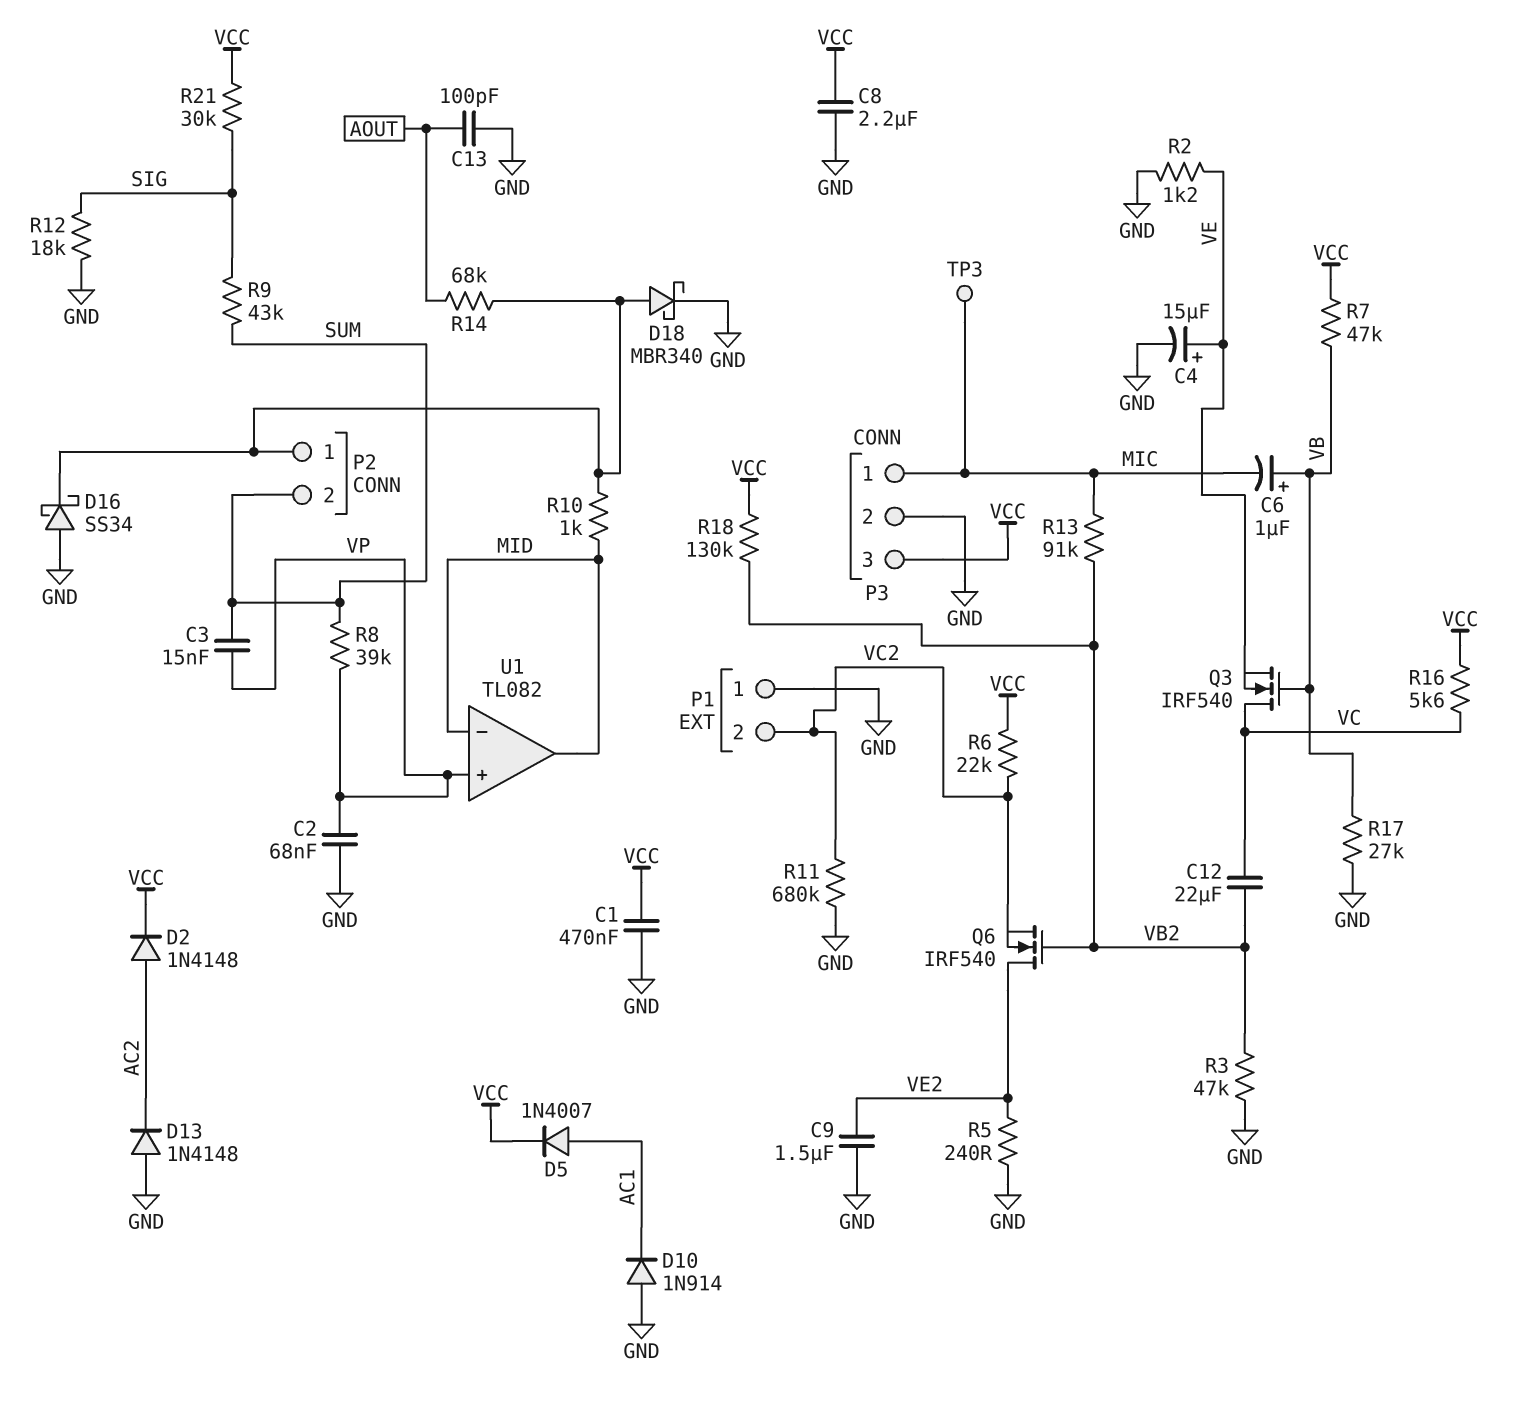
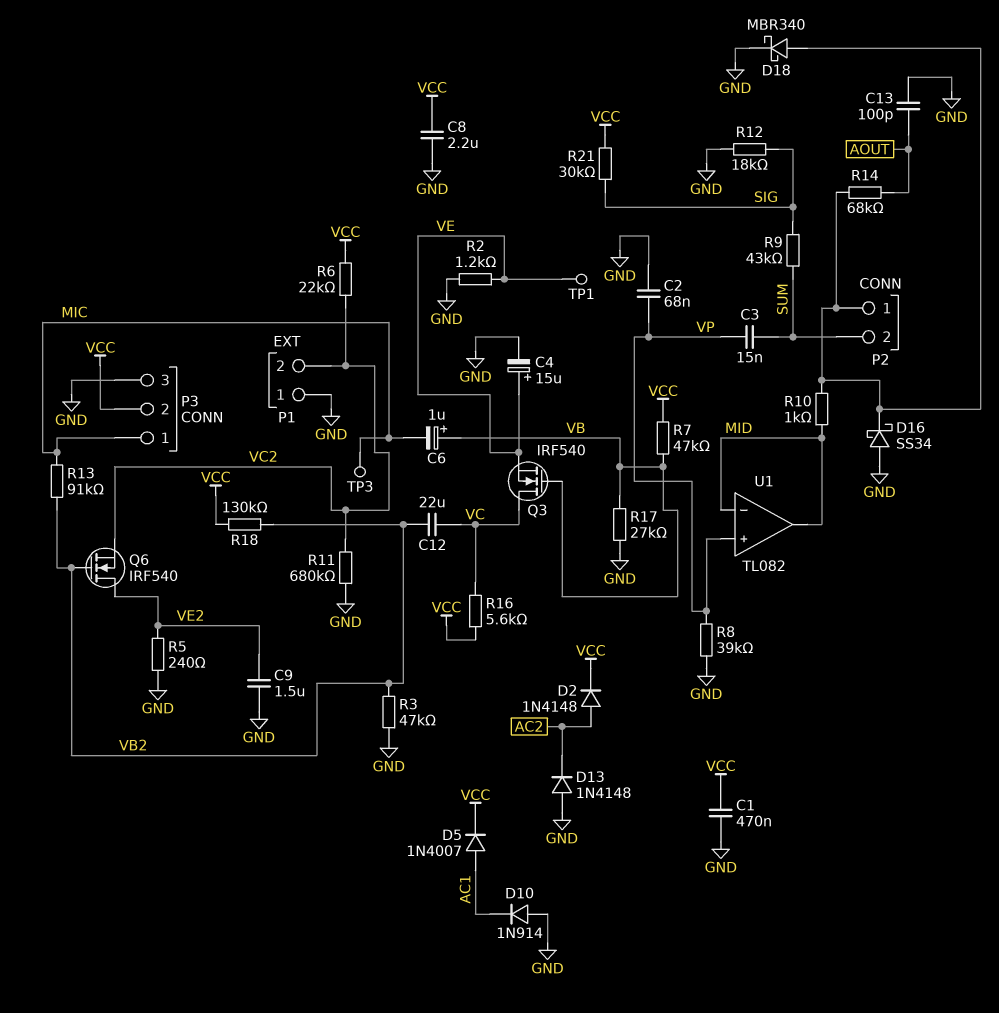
P3 pin 2: GND -> VCC
P3 pin 3: VCC -> GND
R8: 39k (SUM, VP) -> 39k (GND, VP)
TP1: none -> test point (VE)

